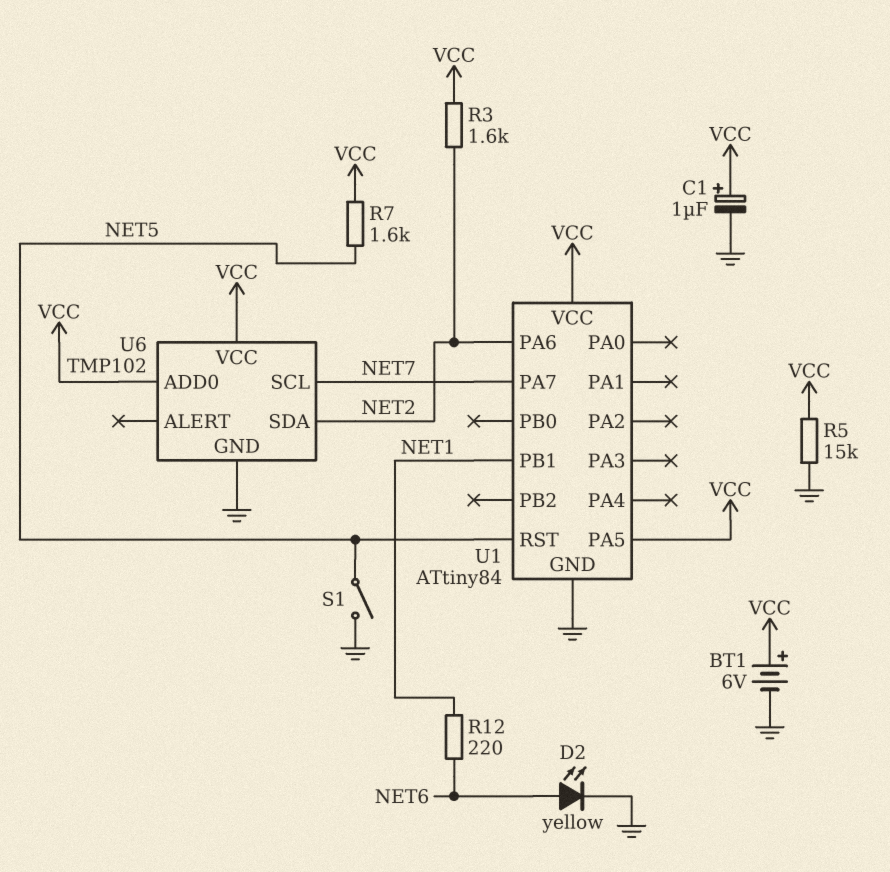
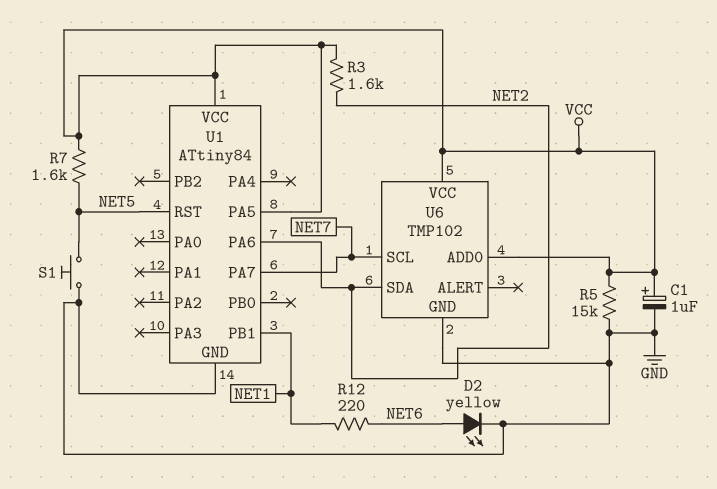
BT1: 6V (plus VCC, minus GND) -> none
S1: switch (GND, NET5) -> button (GND, NET5)

